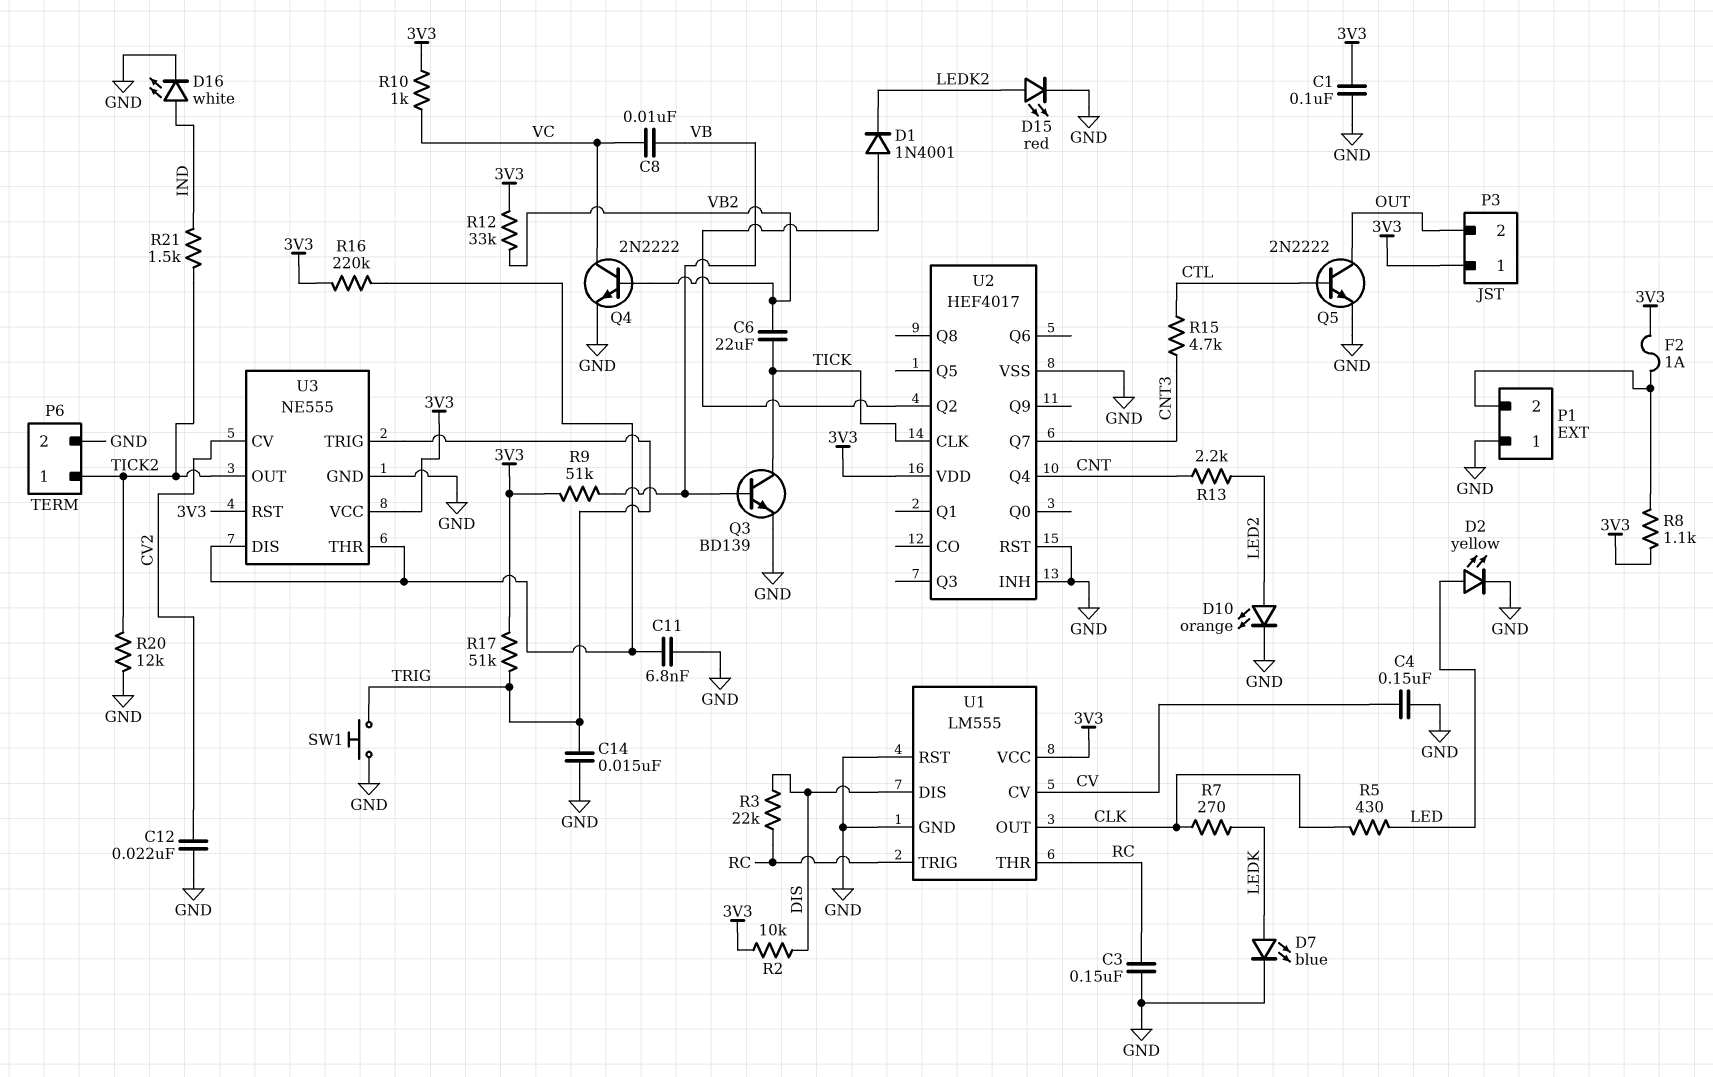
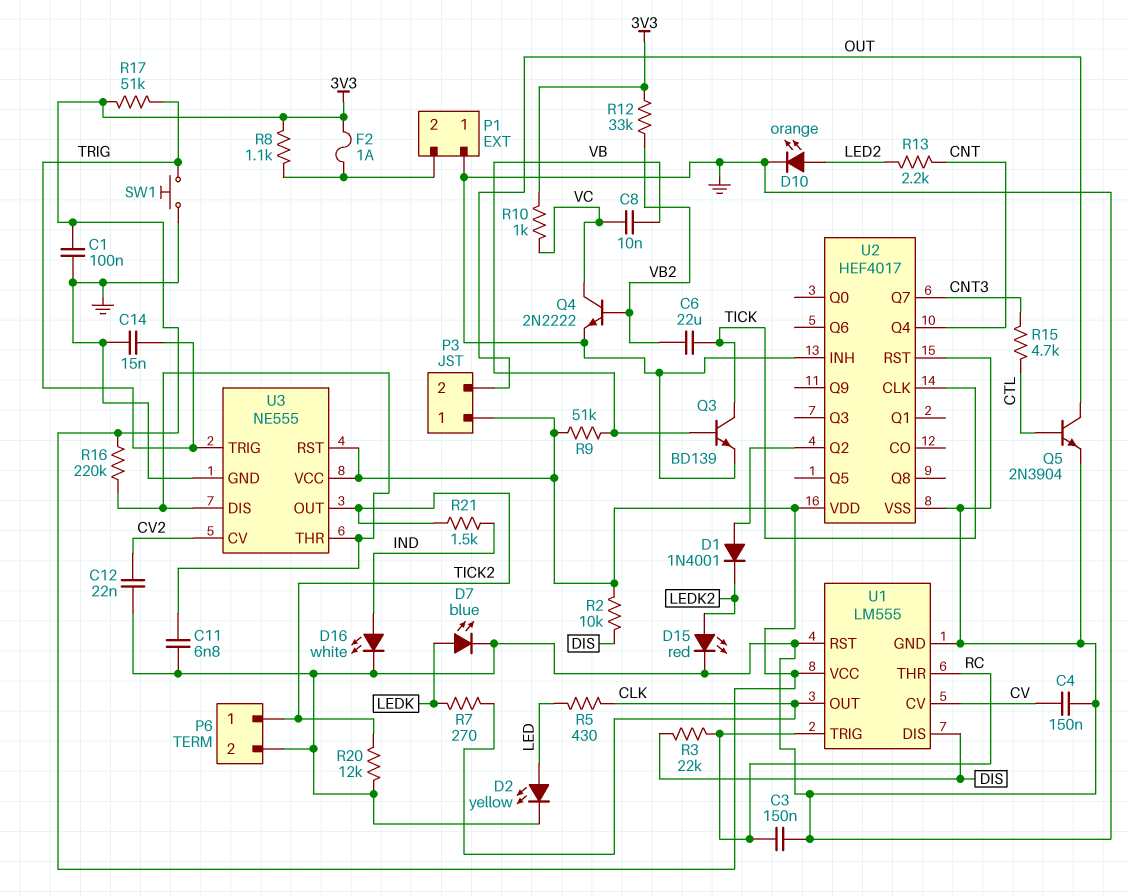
Q5: NPN 2N2222 (B CTL, C OUT, E GND) -> NPN 2N3904 (B CTL, C OUT, E GND)

